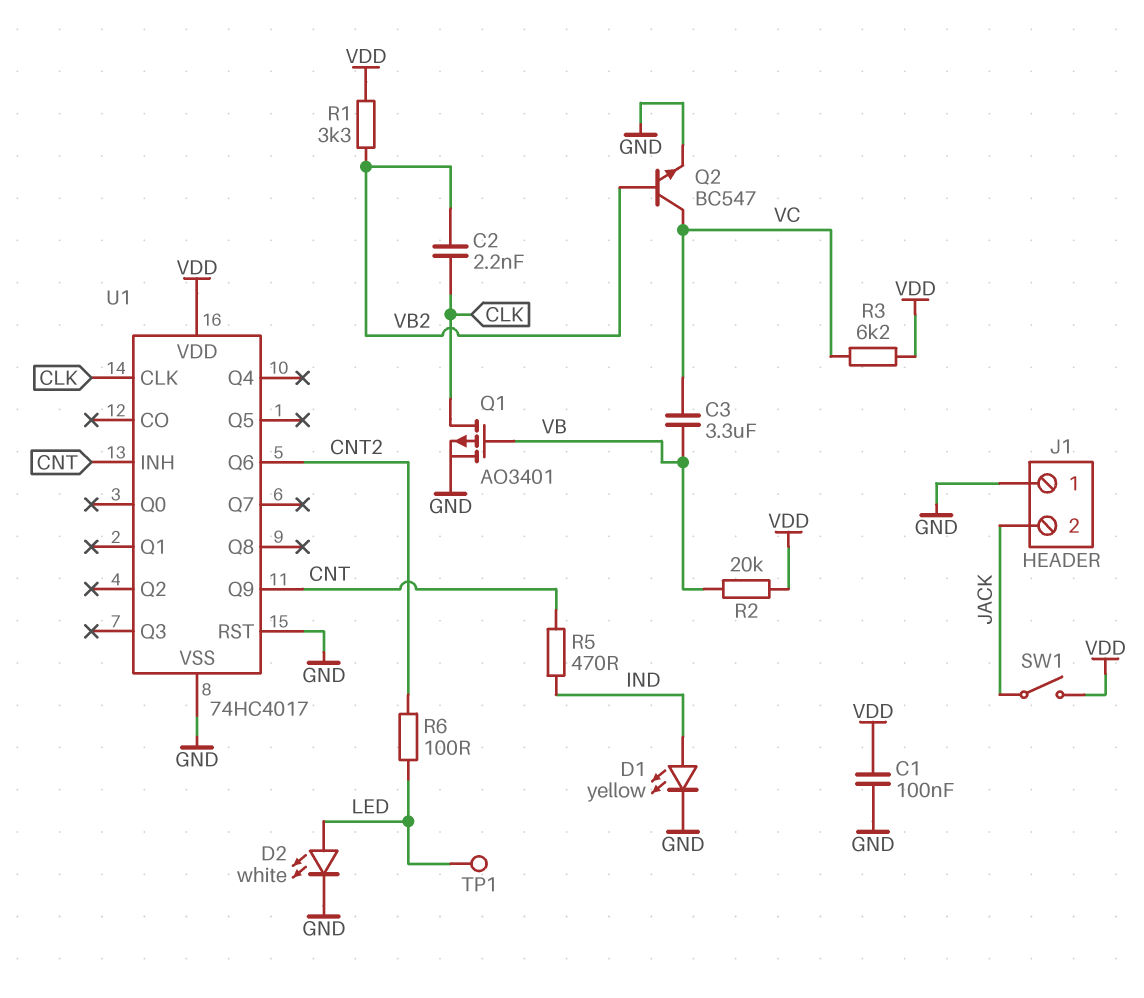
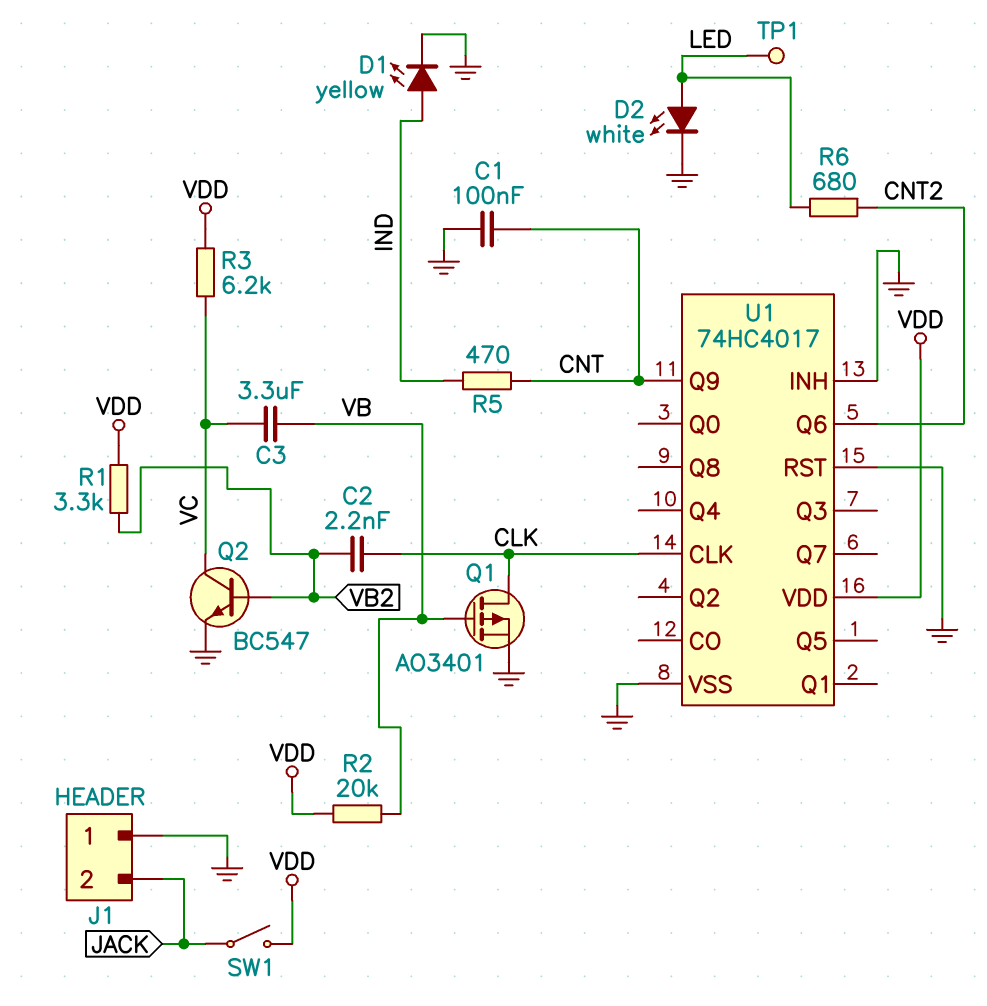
C1: 100nF (GND, VDD) -> 100nF (CNT, GND)
R6: 100 (CNT2, LED) -> 680 (CNT2, LED)
U1 pin INH: CNT -> GND

